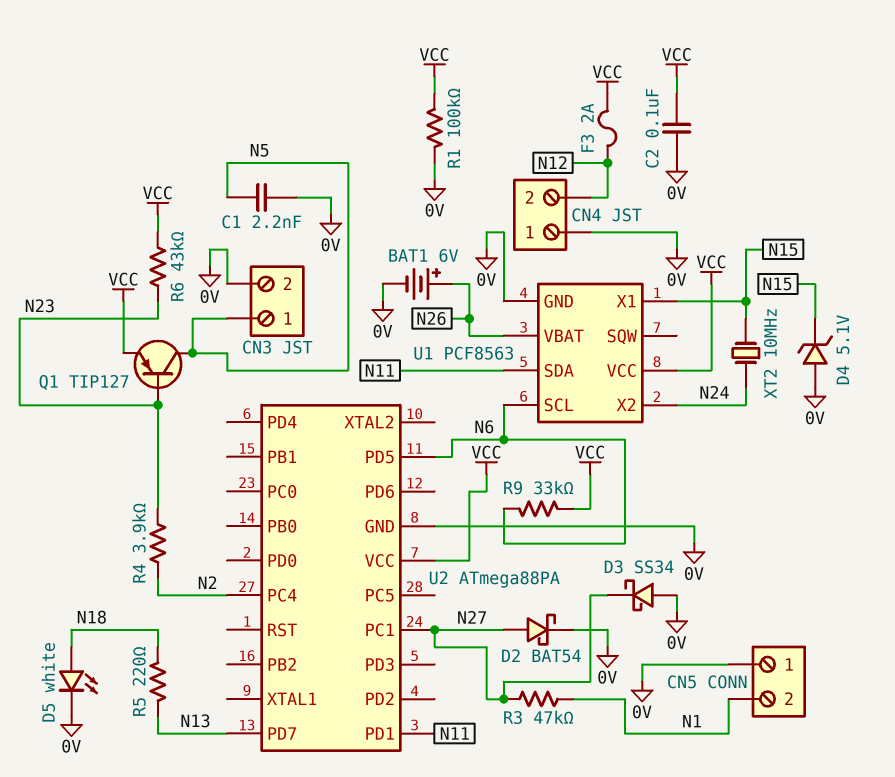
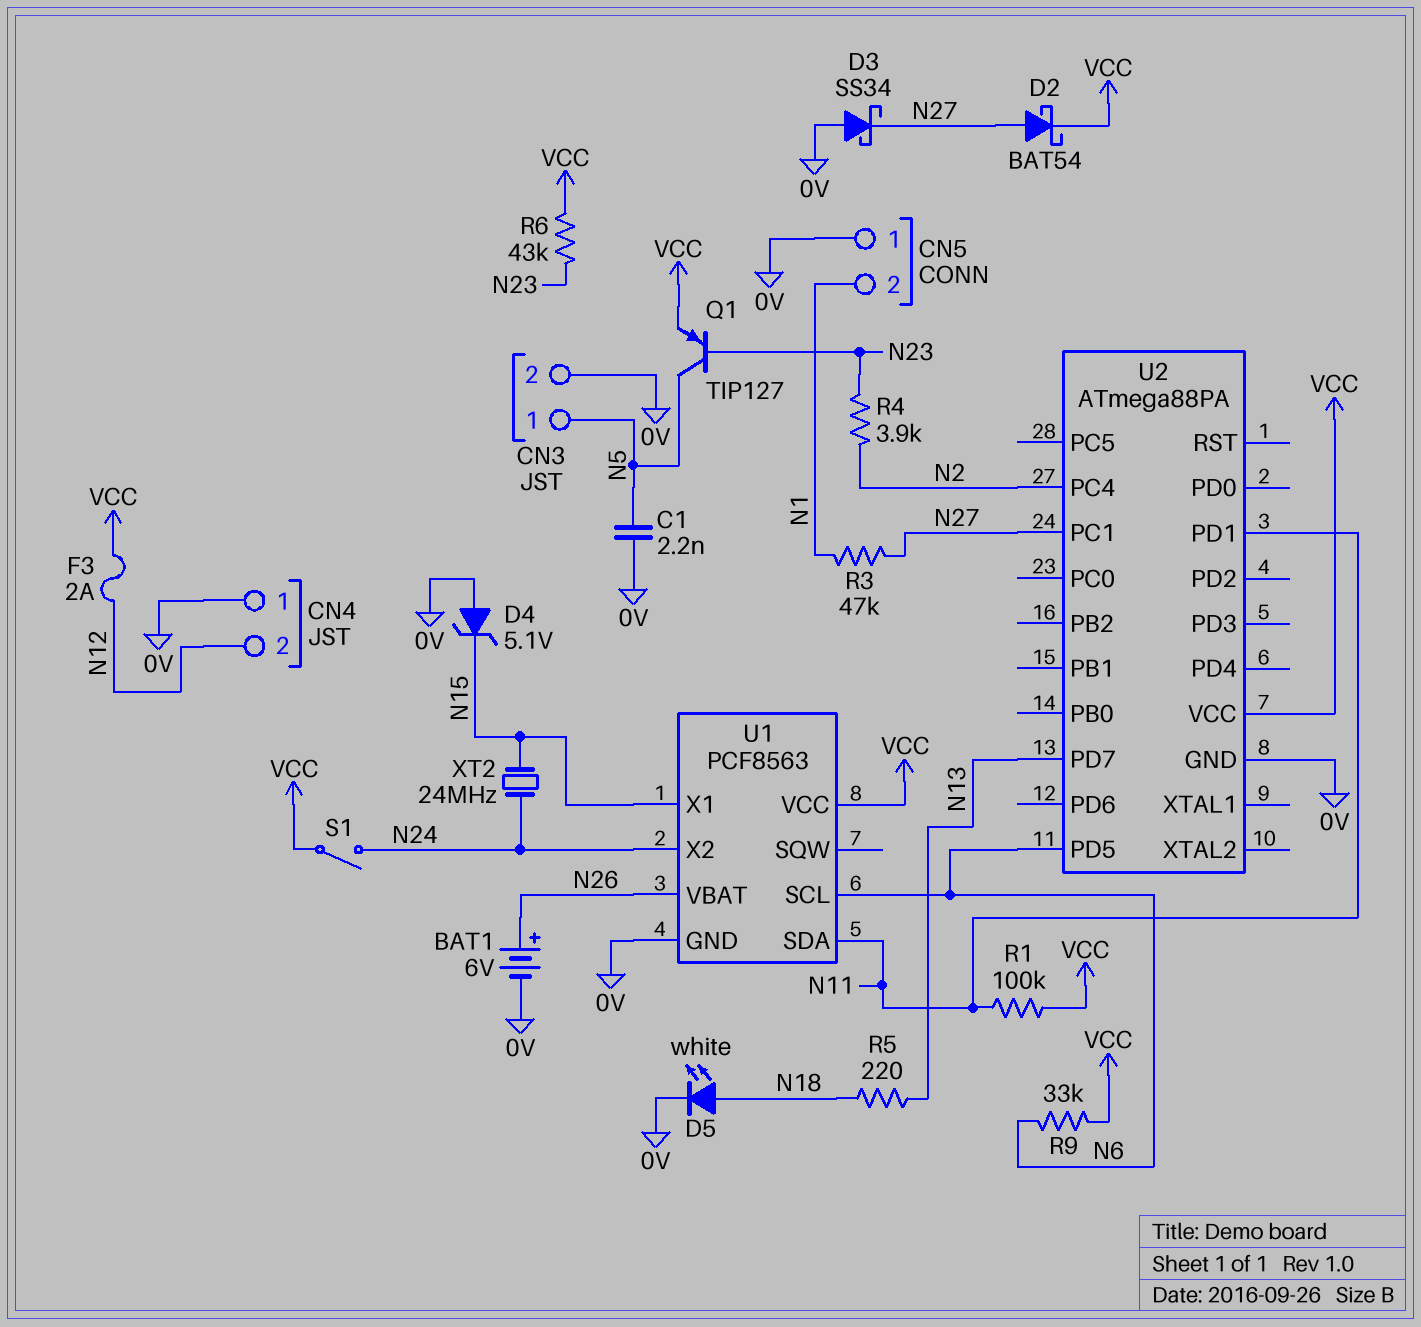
C2: 100nF (0V, VCC) -> none
D2: schottky BAT54 (A N27, K 0V) -> schottky BAT54 (A N27, K VCC)
R1: 100k (0V, VCC) -> 100k (N11, VCC)
S1: none -> switch (N24, VCC)
XT2: 10MHz (N15, N24) -> 24MHz (N15, N24)

